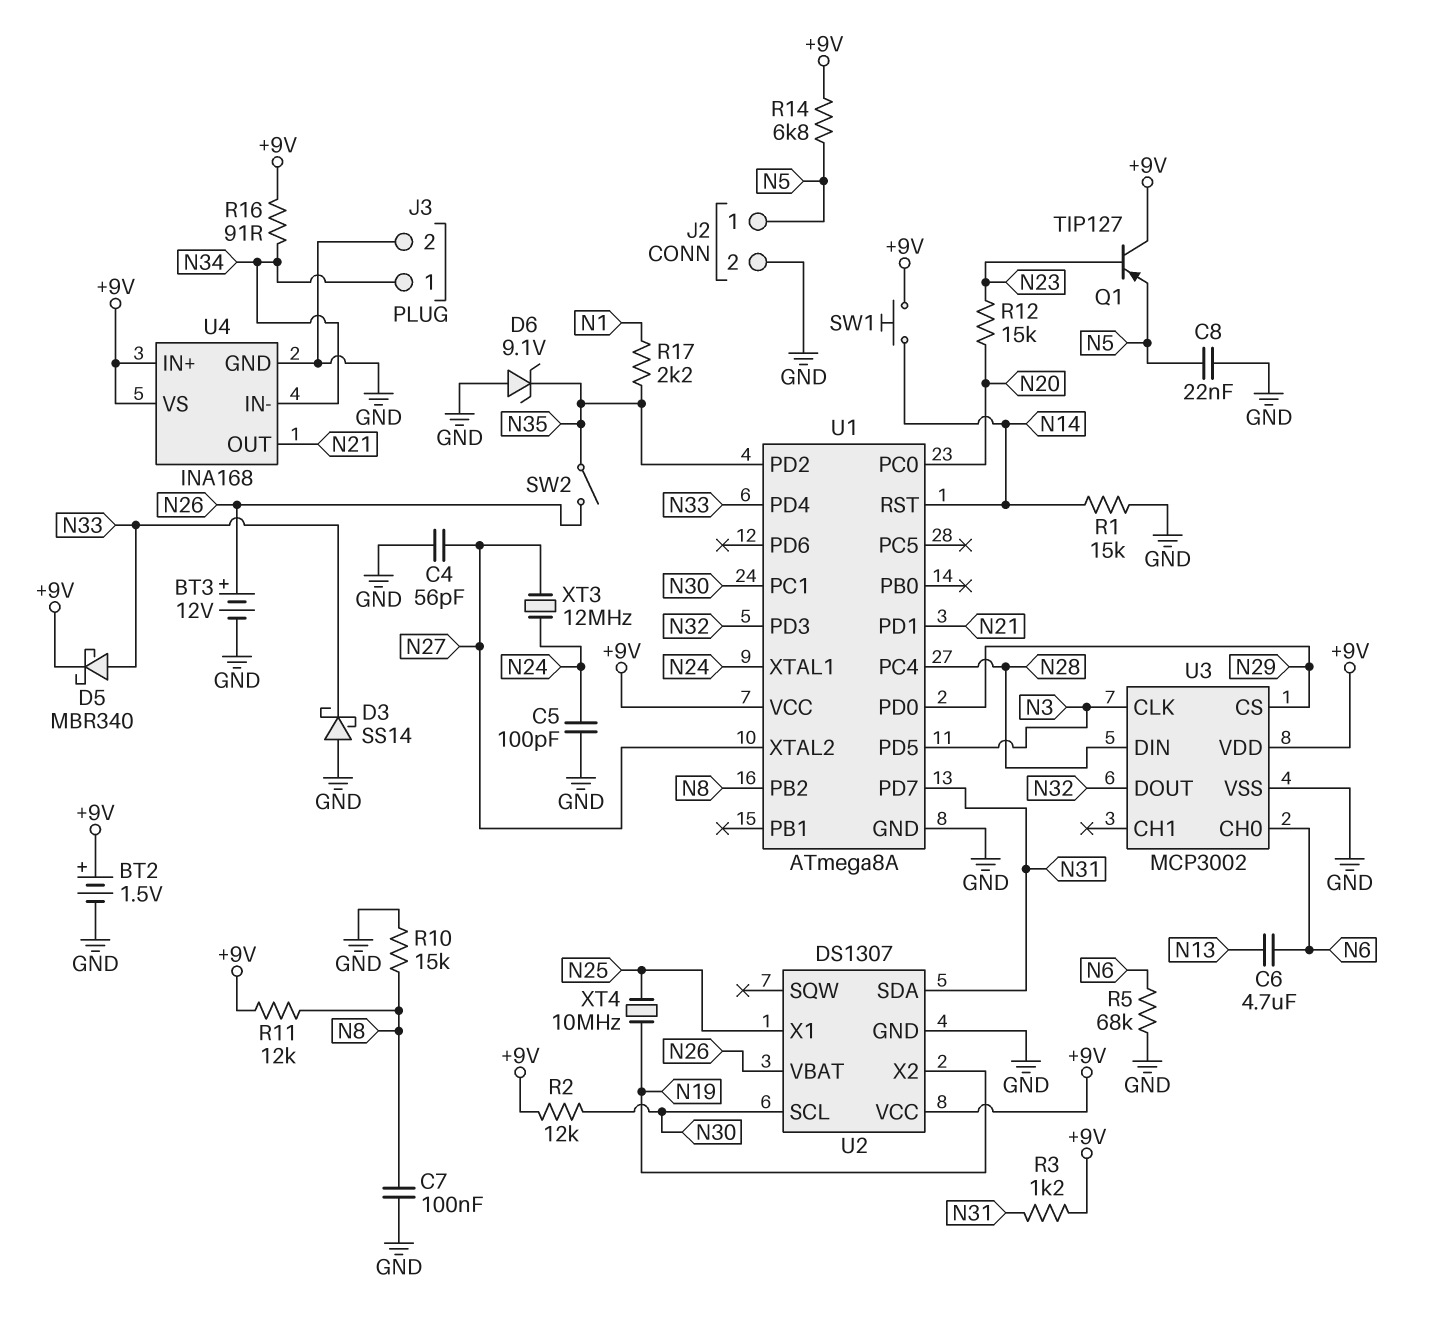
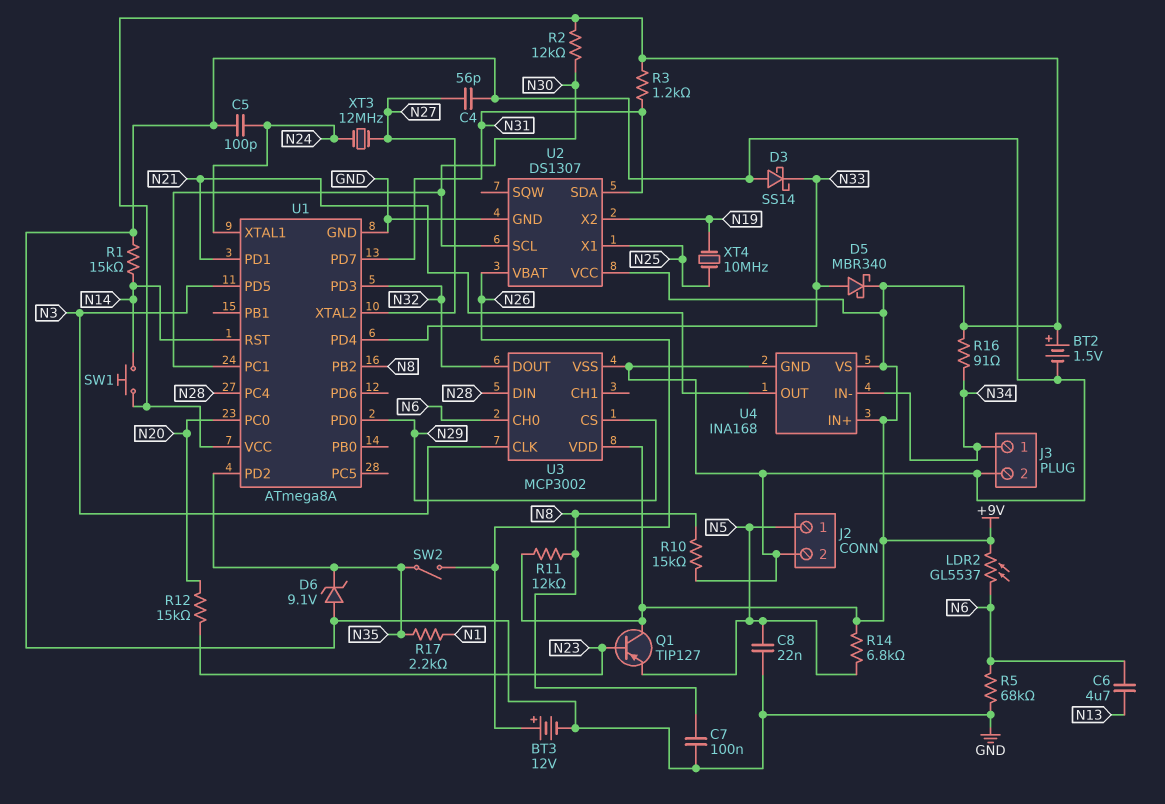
LDR2: none -> GL5537 (+9V, N6)

